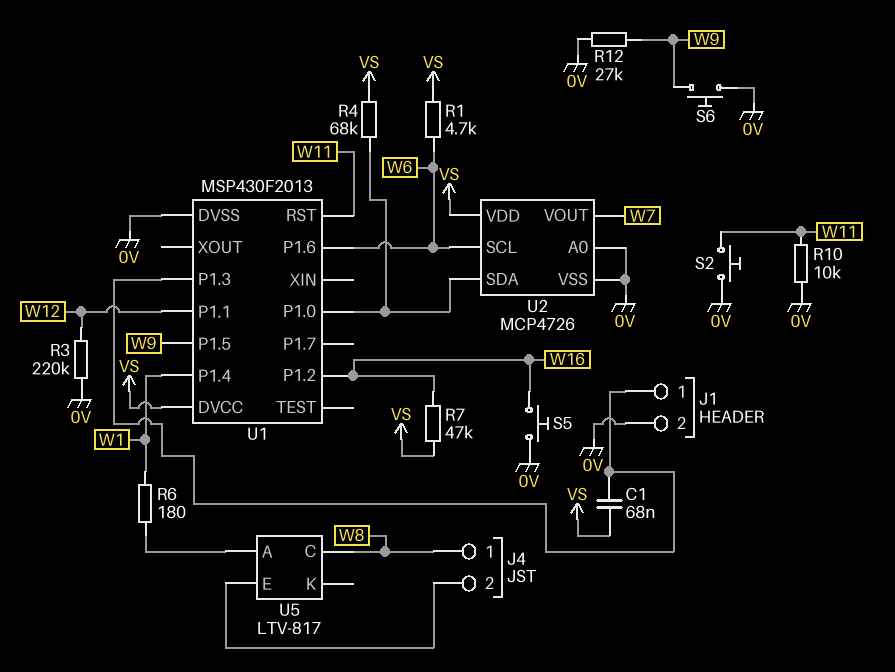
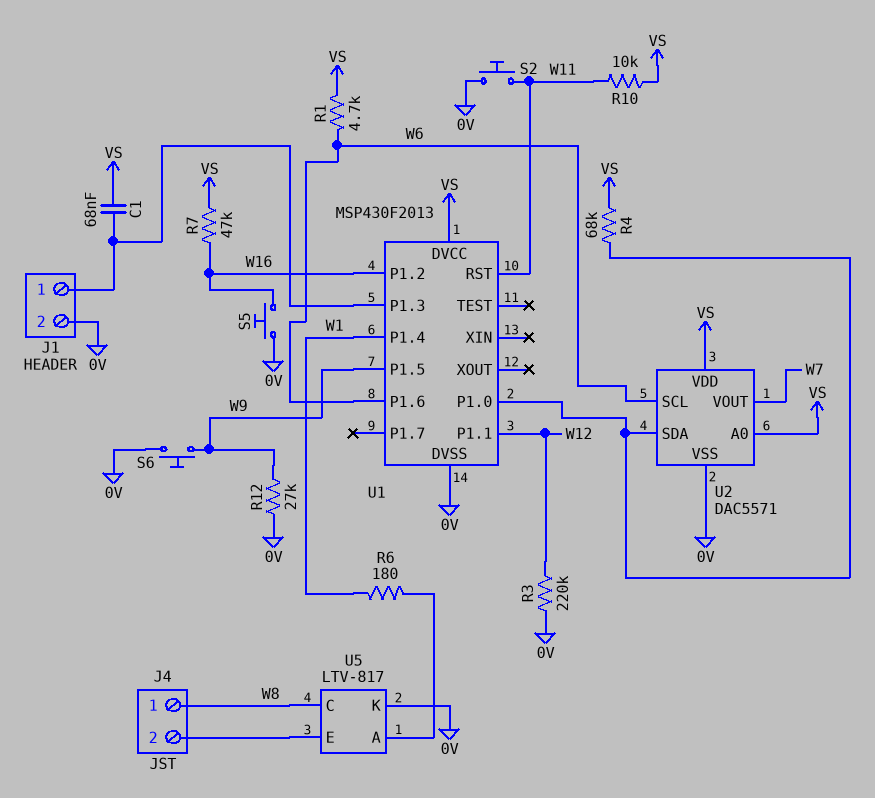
R10: 10k (0V, W11) -> 10k (VS, W11)
U2: MCP4726 -> DAC5571
U2 pin A0: 0V -> VS
U5 pin K: none -> 0V

